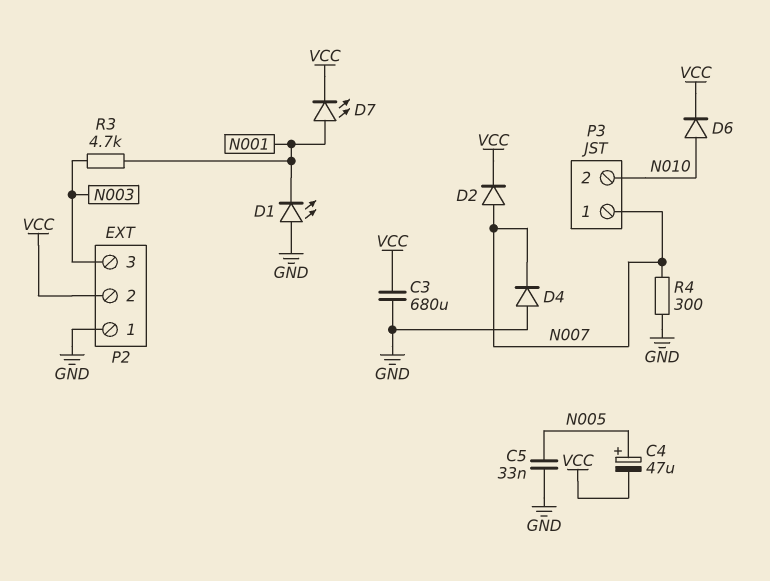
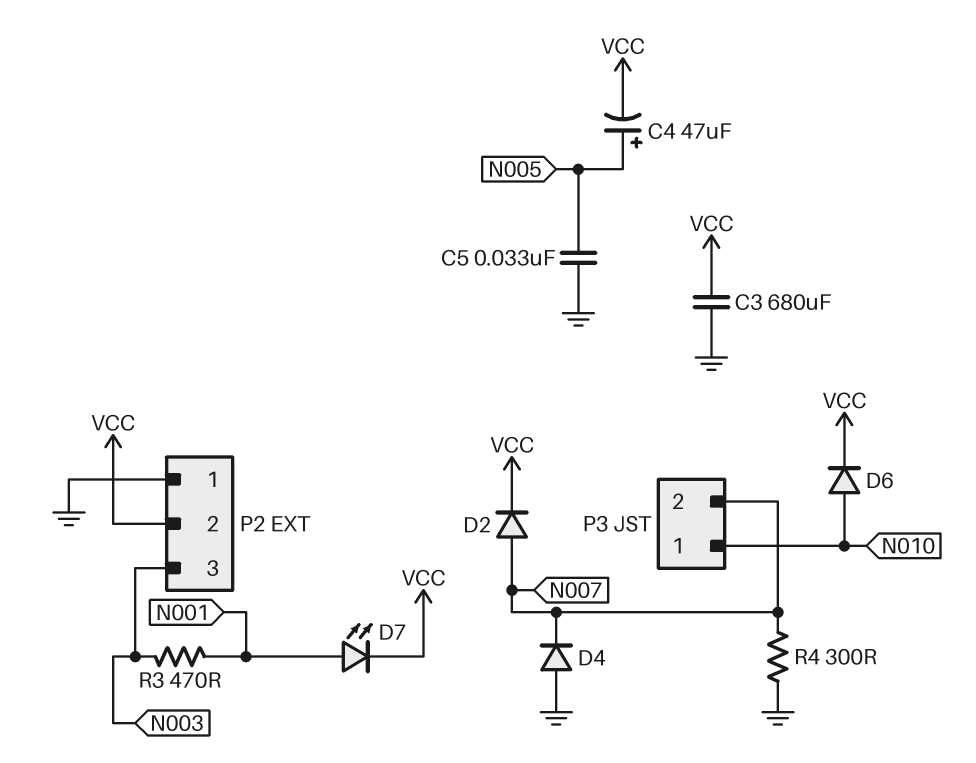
D1: LED (A GND, K N001) -> none
P3 pin 1: N007 -> N010
P3 pin 2: N010 -> N007
R3: 4.7k (N001, N003) -> 470 (N001, N003)

